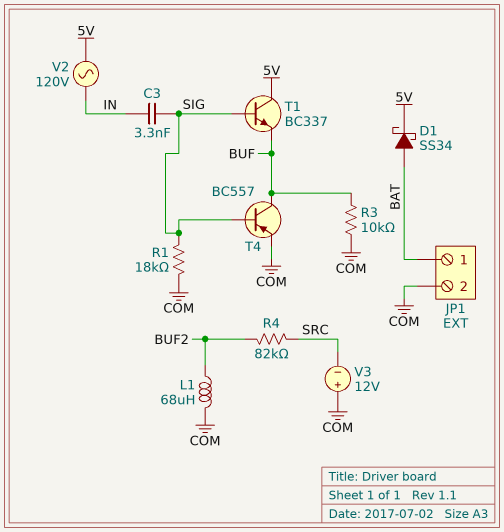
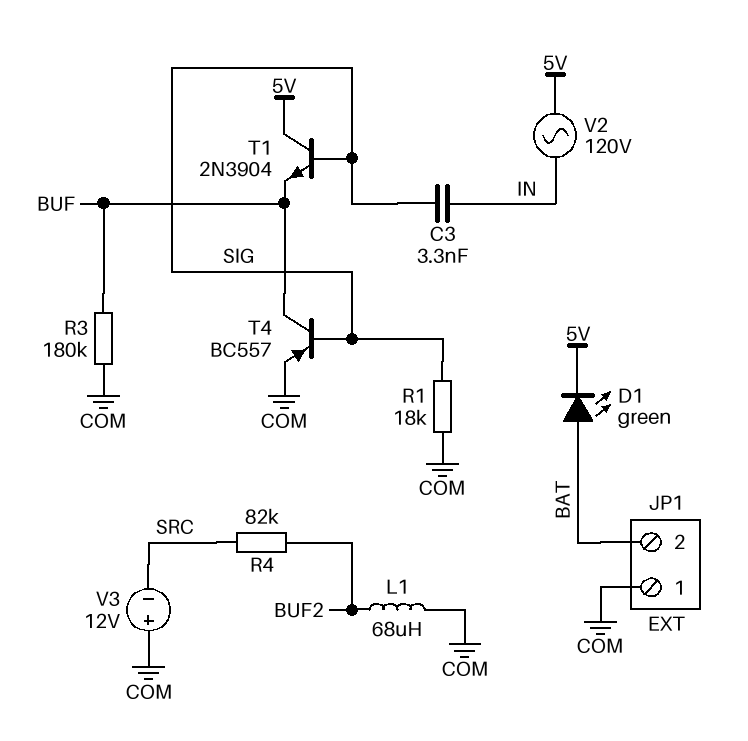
D1: schottky SS34 (A BAT, K 5V) -> LED green (A BAT, K 5V)
JP1 pin 1: BAT -> COM
JP1 pin 2: COM -> BAT
R3: 10k (BUF, COM) -> 180k (BUF, COM)
T1: NPN BC337 (B SIG, C 5V, E BUF) -> NPN 2N3904 (B SIG, C 5V, E BUF)

